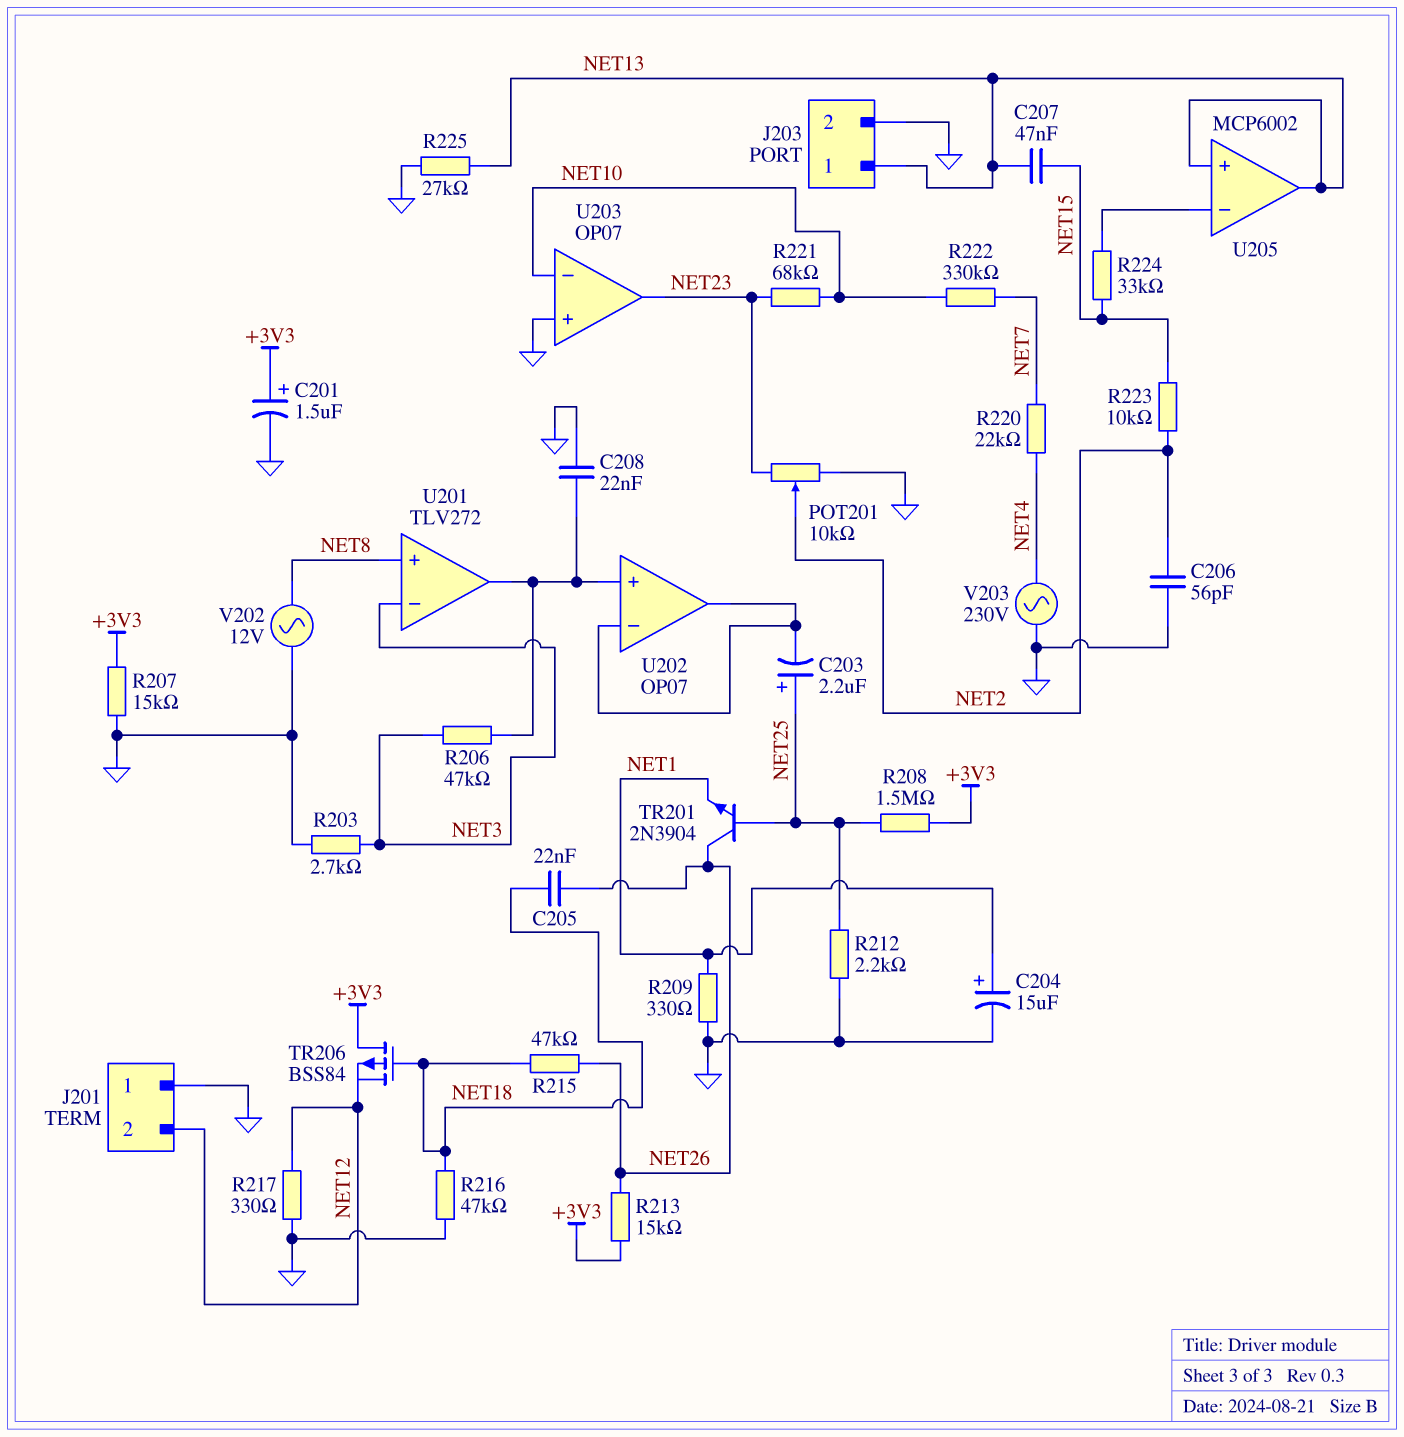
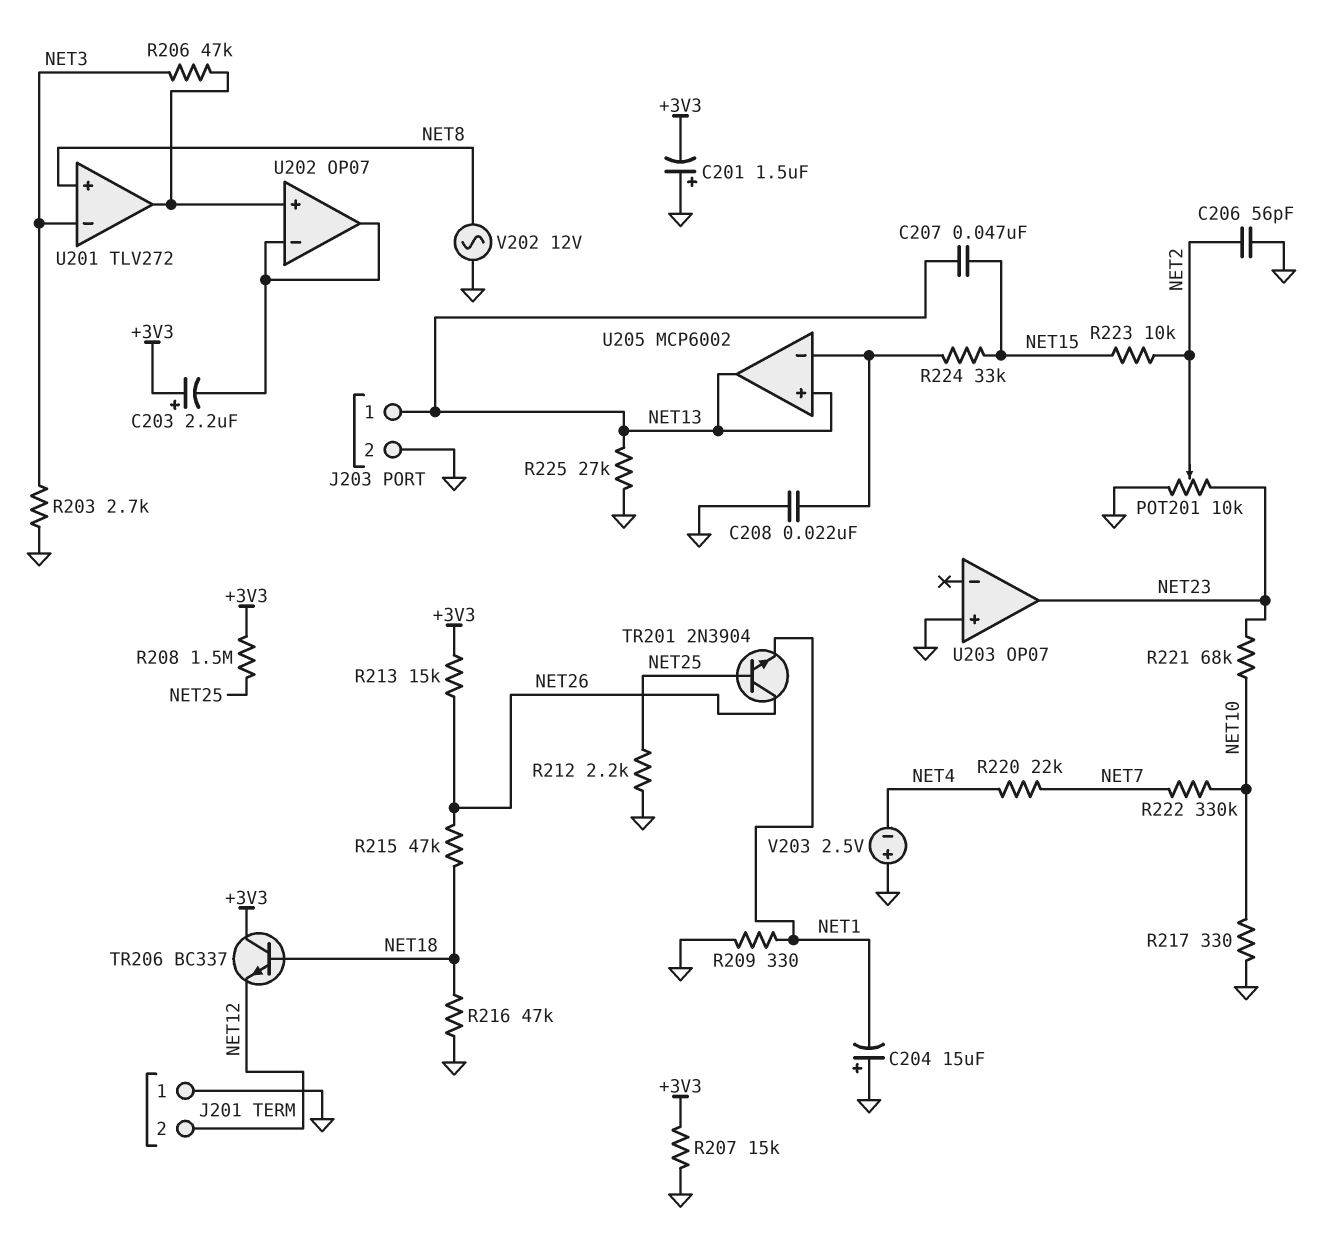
C201: 1.5uF (plus +3V3, minus GND) -> 1.5uF (plus GND, minus +3V3)
C203: 2.2uF (plus NET25, minus U202/in-) -> 2.2uF (plus +3V3, minus U202/in-)
C204: 15uF (plus NET1, minus GND) -> 15uF (plus GND, minus NET1)
C205: 22nF (NET18, NET26) -> none
C208: 22nF (GND, U201/out) -> 22nF (GND, U205/in-)
R217: 330 (GND, NET12) -> 330 (GND, NET10)
TR206: PMOS BSS84 (G NET18, D +3V3, S NET12) -> NPN BC337 (B NET18, C +3V3, E NET12)
U203 pin in-: NET10 -> none
V203: AC 230V (GND, NET4) -> 2.5V (plus GND, minus NET4)

